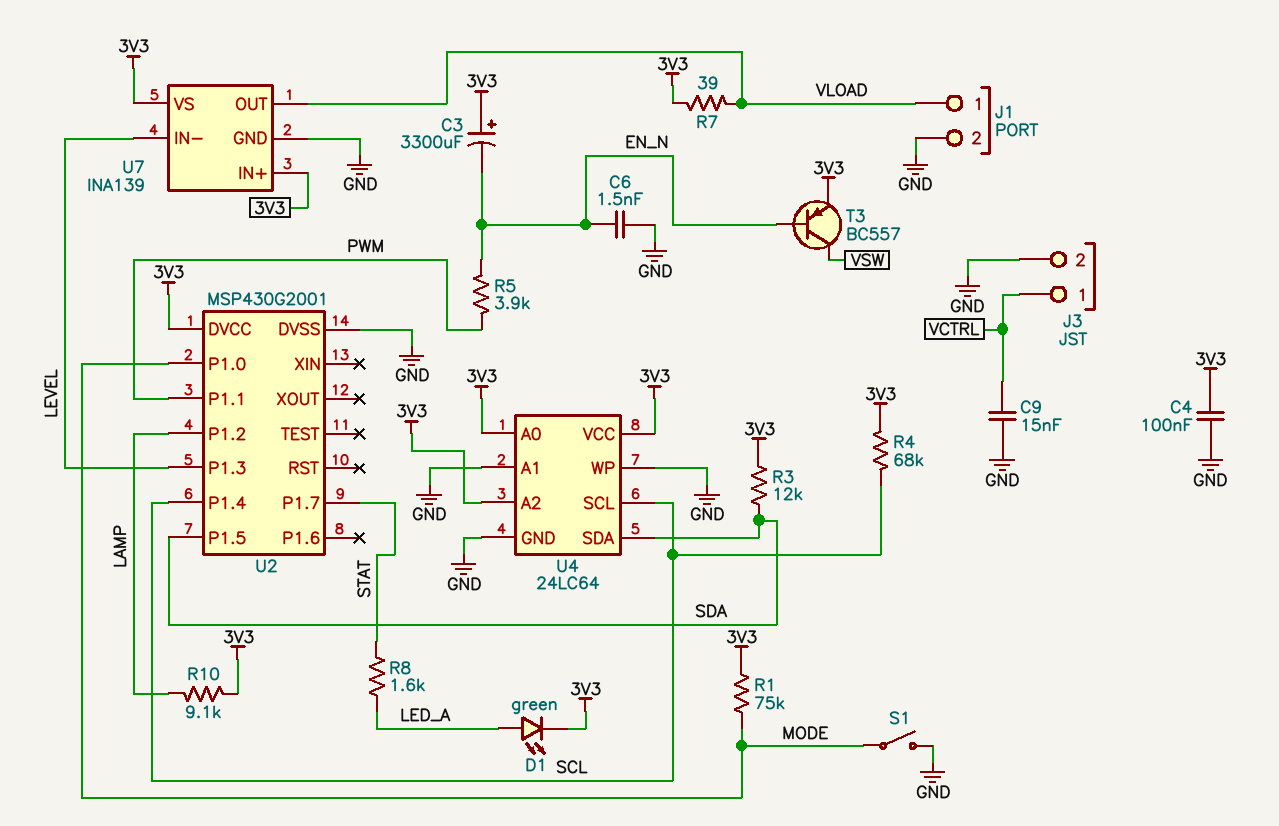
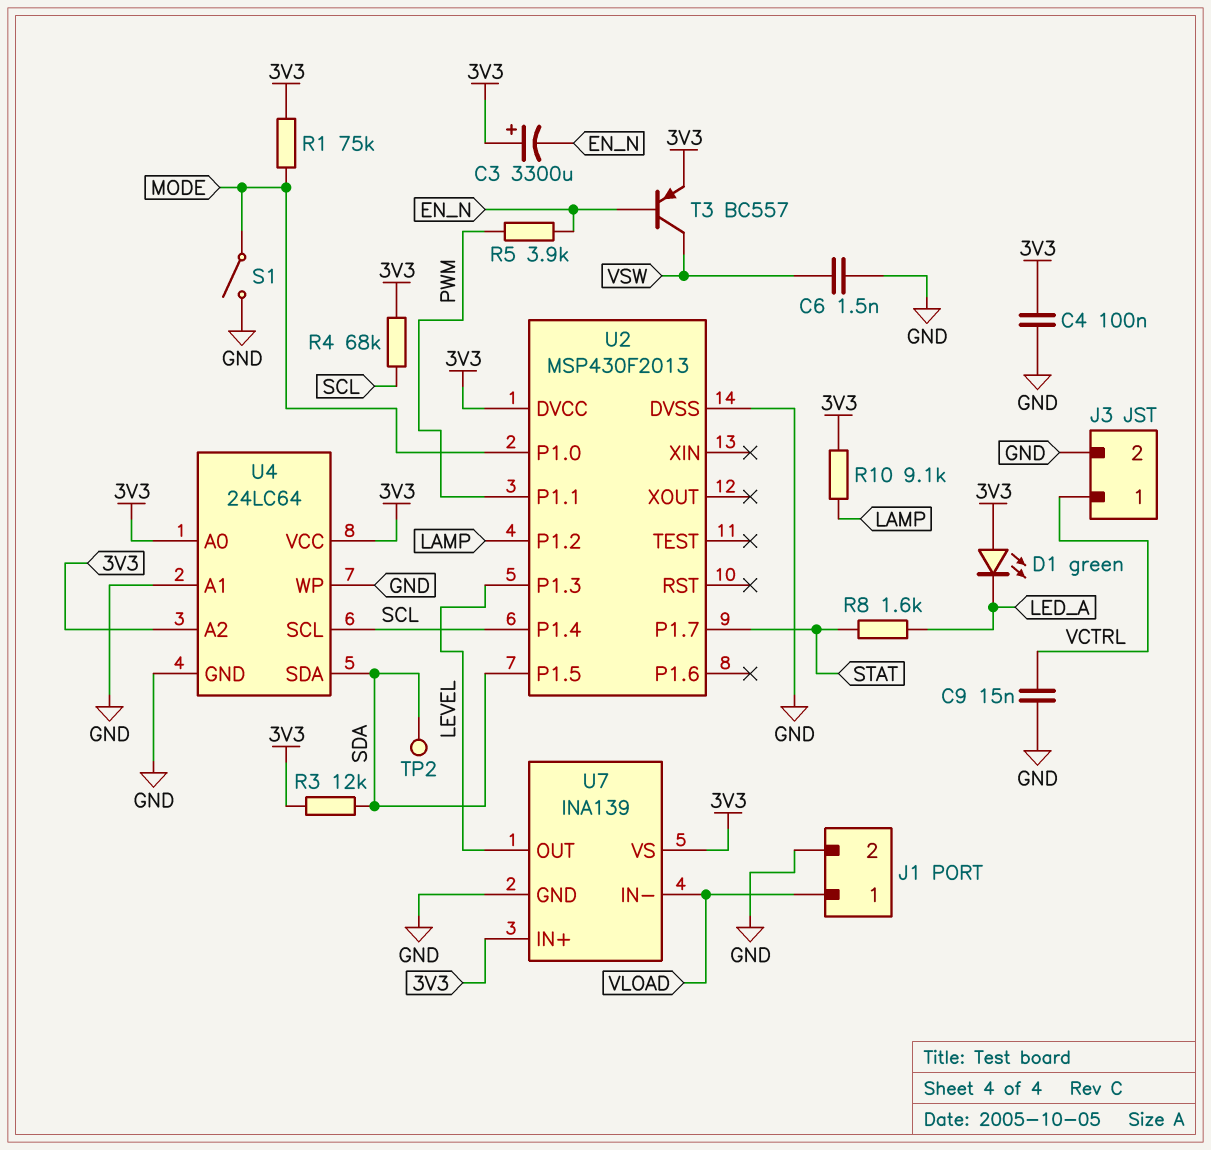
C6: 1.5nF (EN_N, GND) -> 1.5nF (GND, VSW)
D1: LED green (A LED_A, K 3V3) -> LED green (A 3V3, K LED_A)
R7: 39 (3V3, VLOAD) -> none
TP2: none -> test point (SDA)
U2: MSP430G2001 -> MSP430F2013
U7 pin IN-: LEVEL -> VLOAD
U7 pin OUT: VLOAD -> LEVEL

